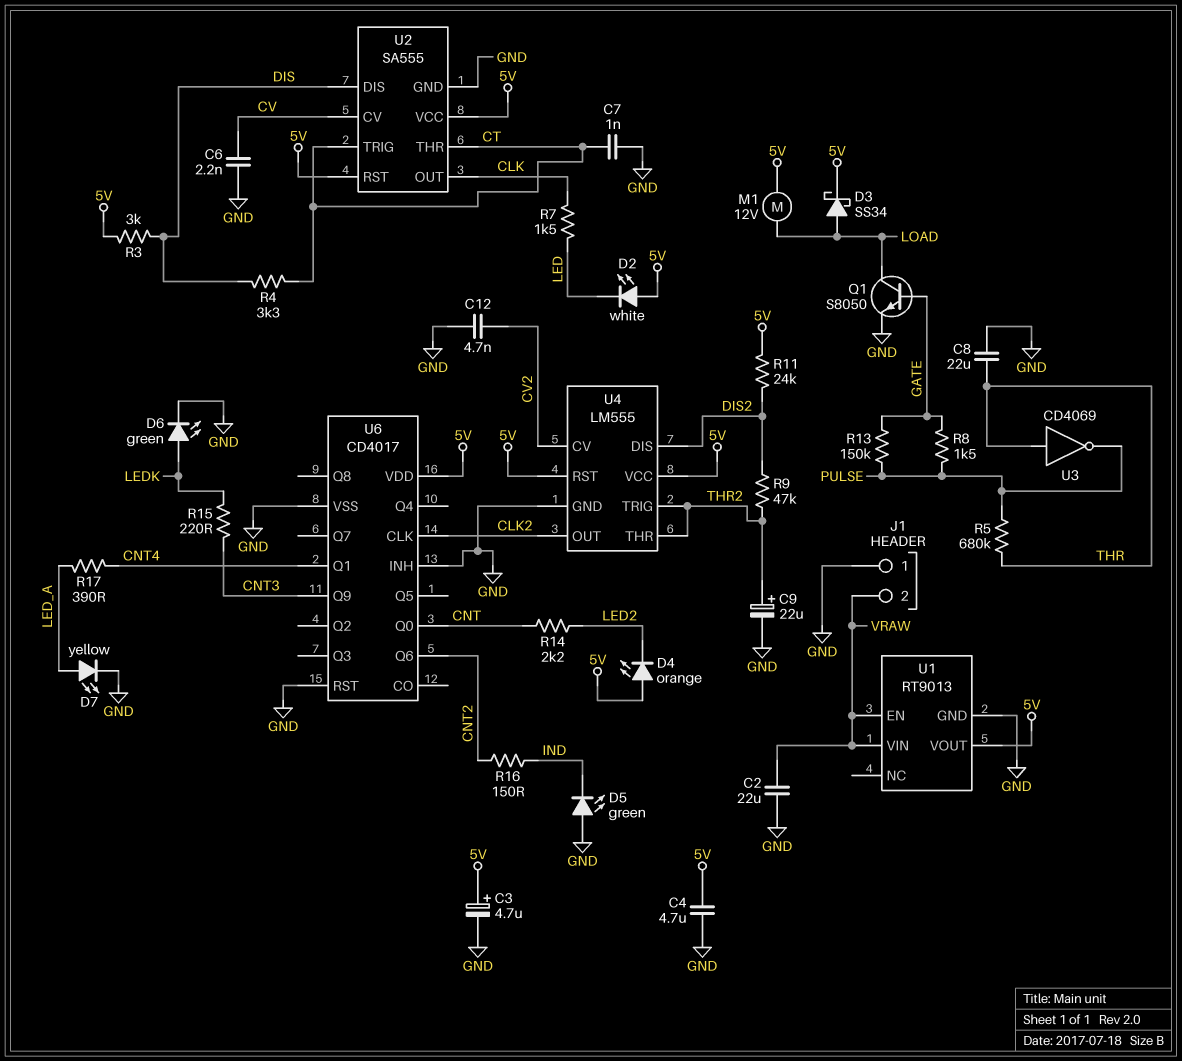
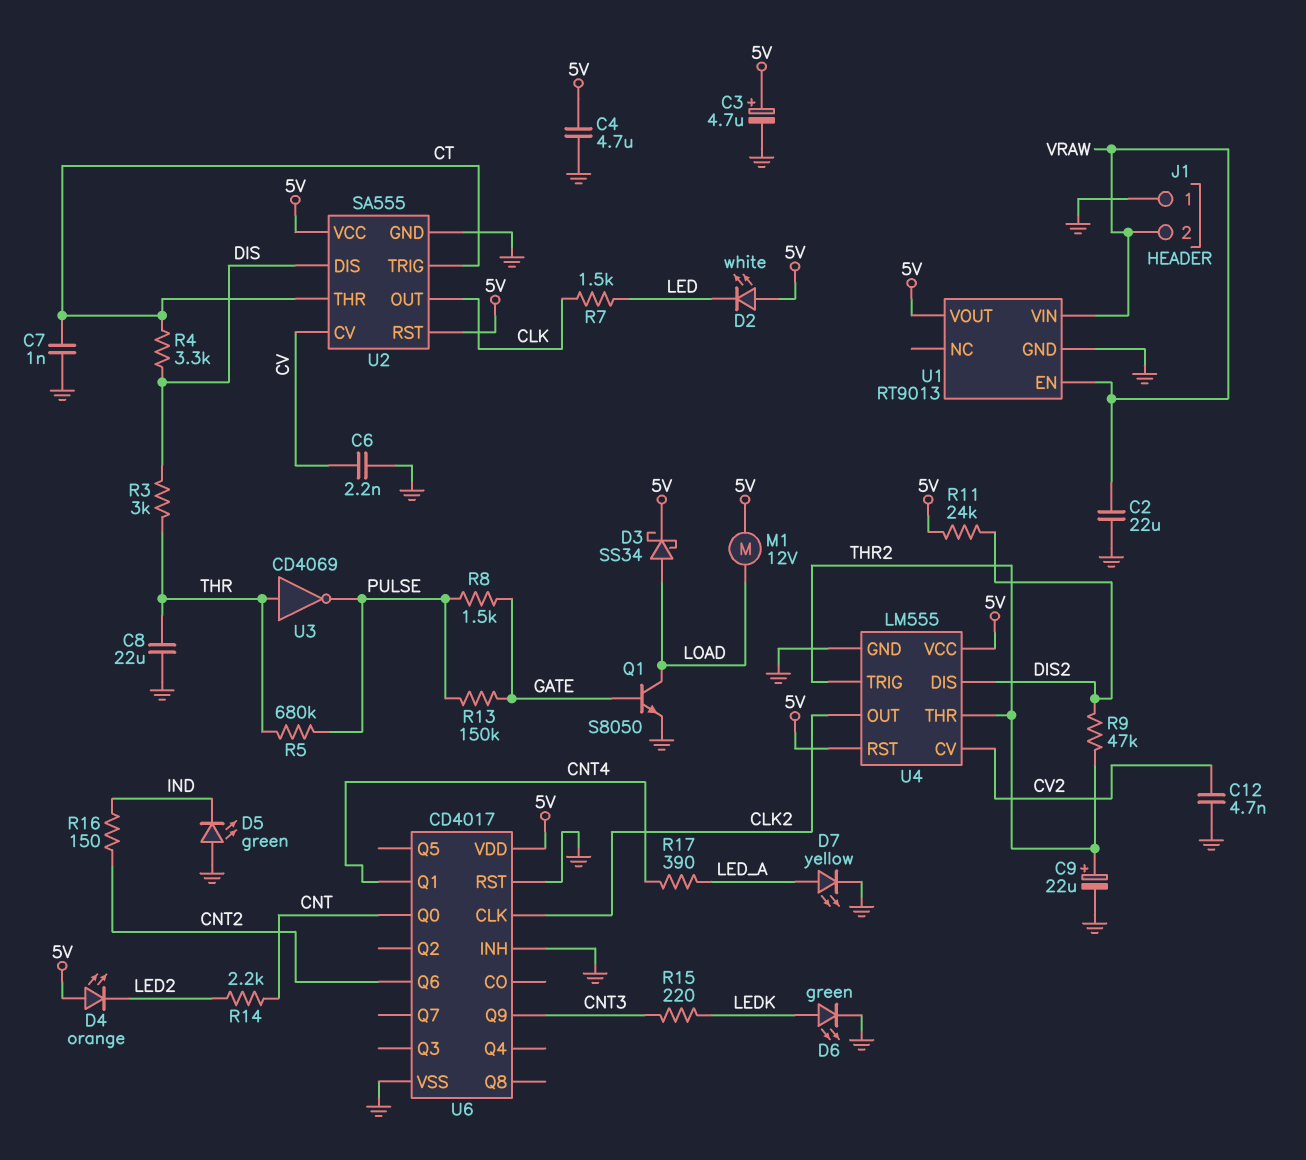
R3: 3k (5V, DIS) -> 3k (DIS, THR)

